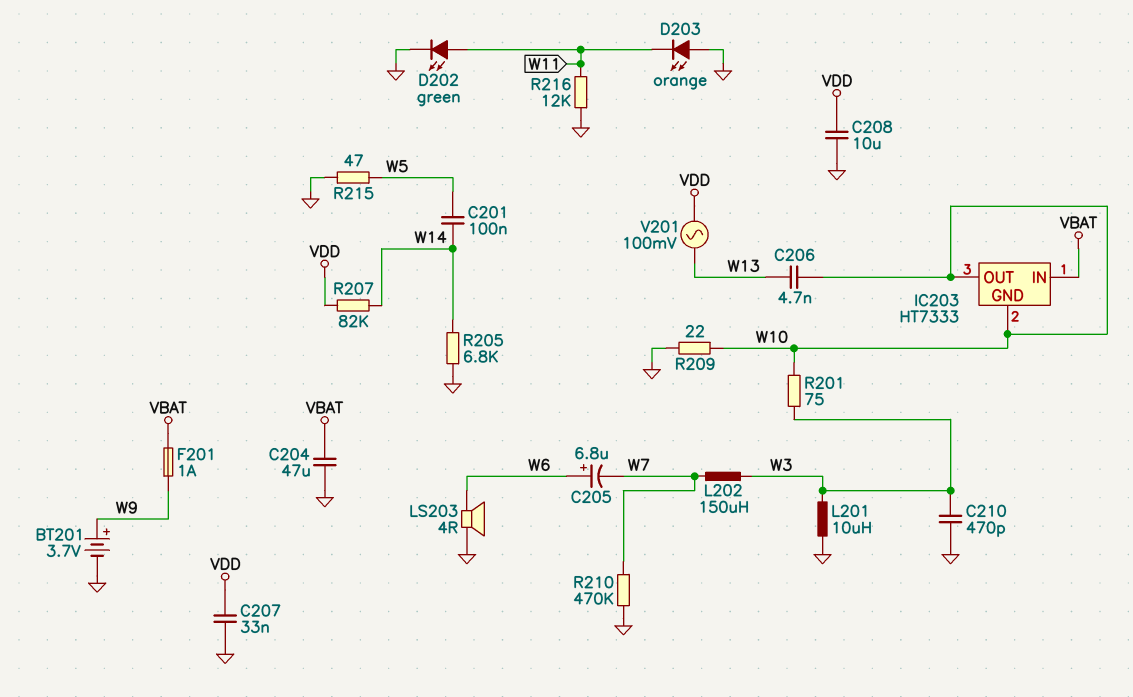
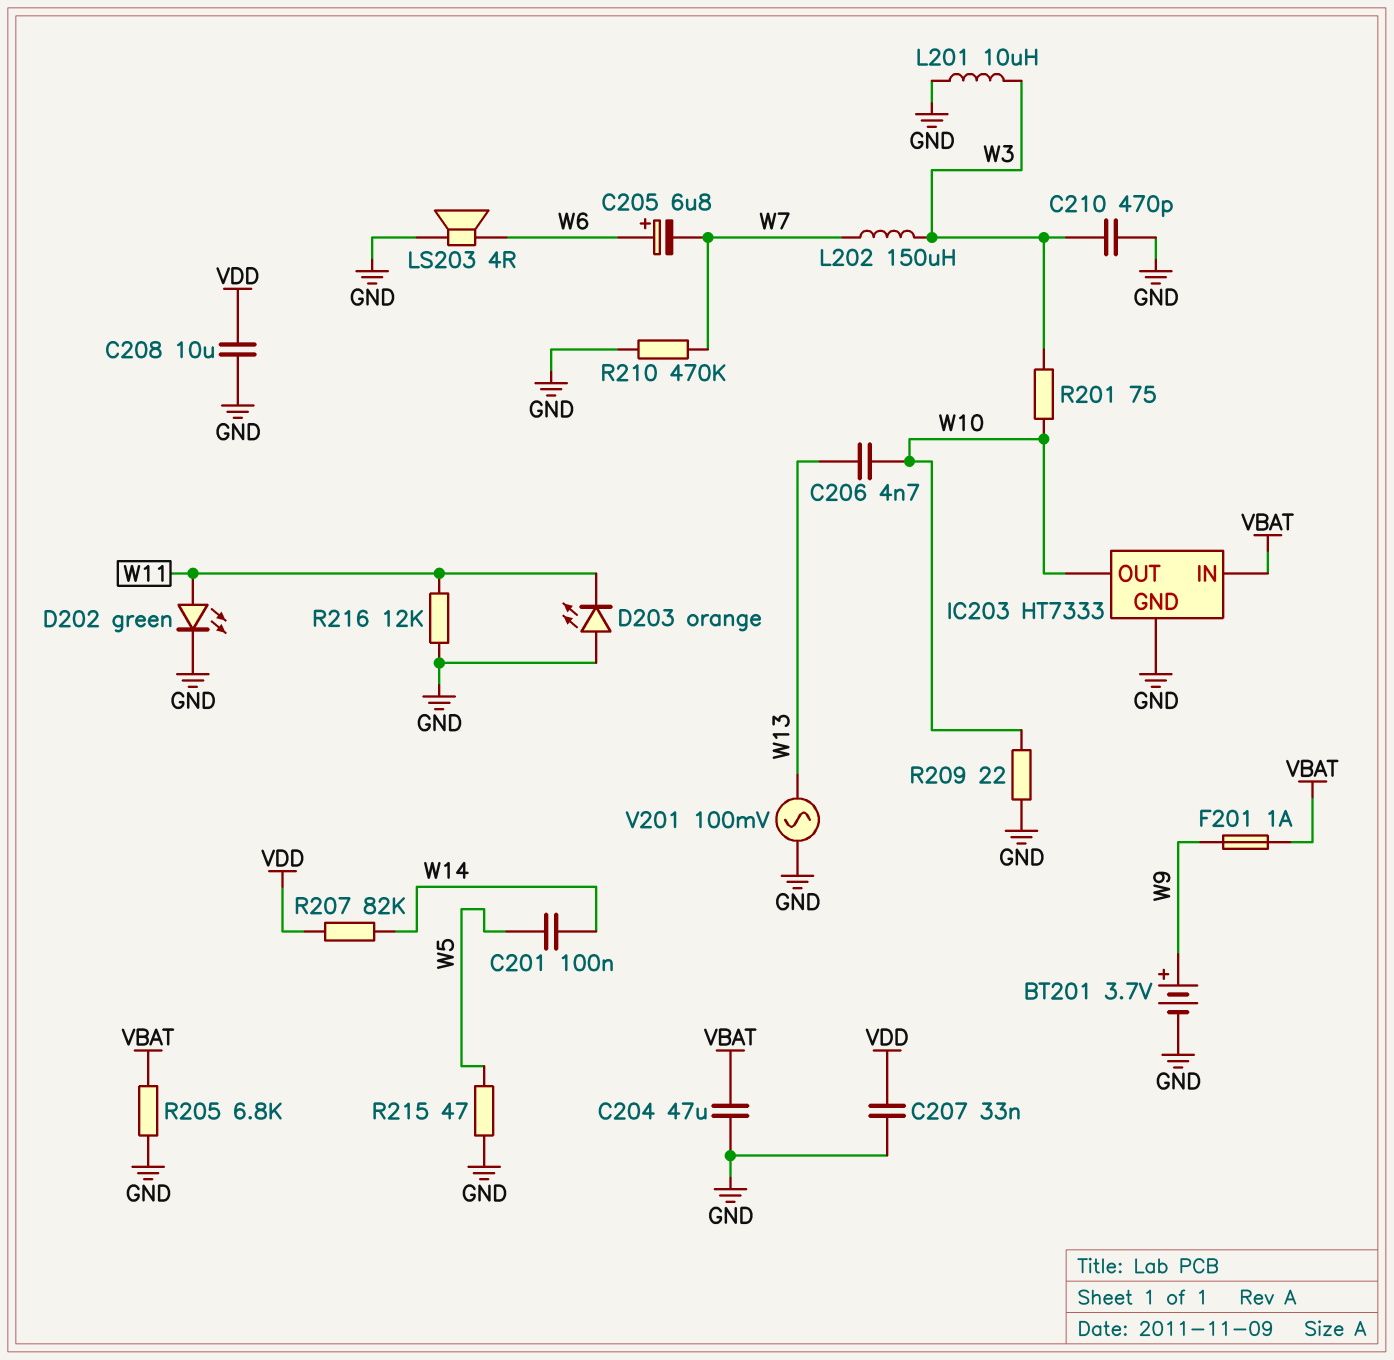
IC203 pin GND: W10 -> GND
R205: 6.8k (GND, W14) -> 6.8k (GND, VBAT)
V201: AC 100mV (VDD, W13) -> AC 100mV (GND, W13)

